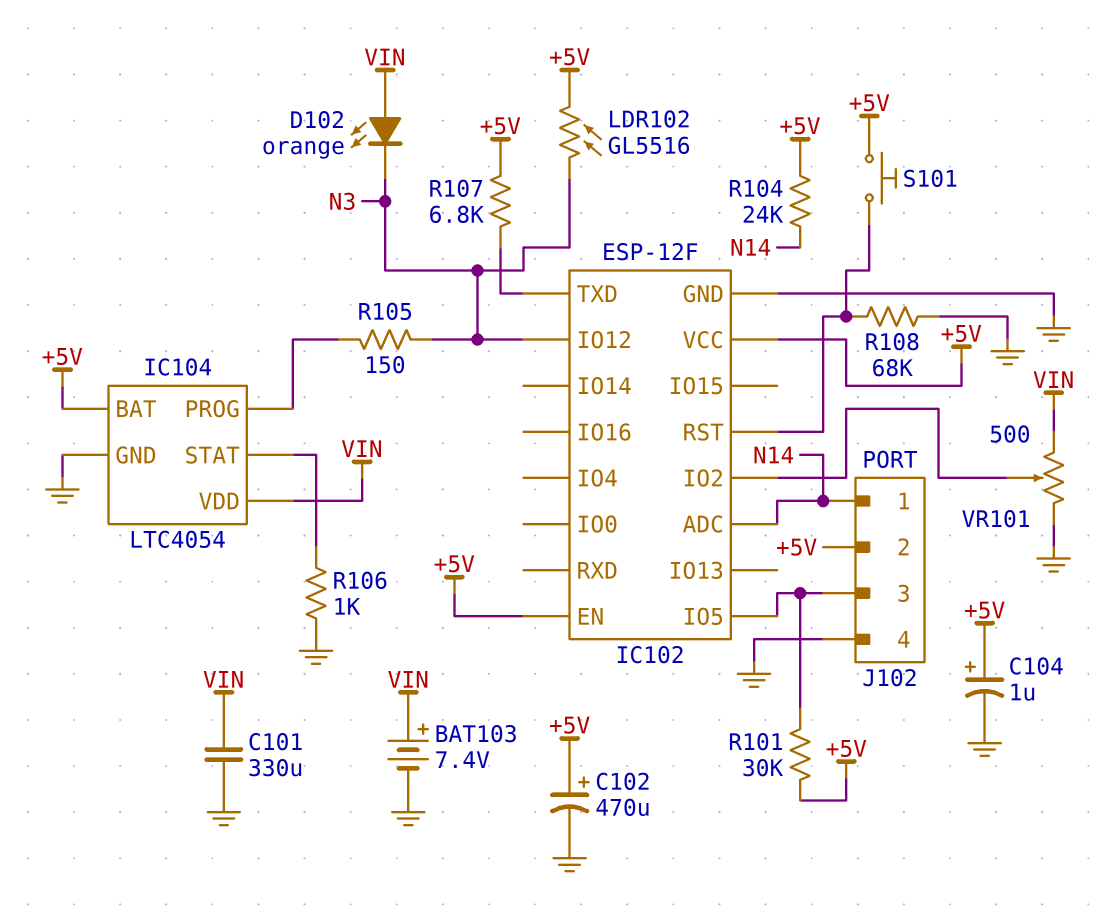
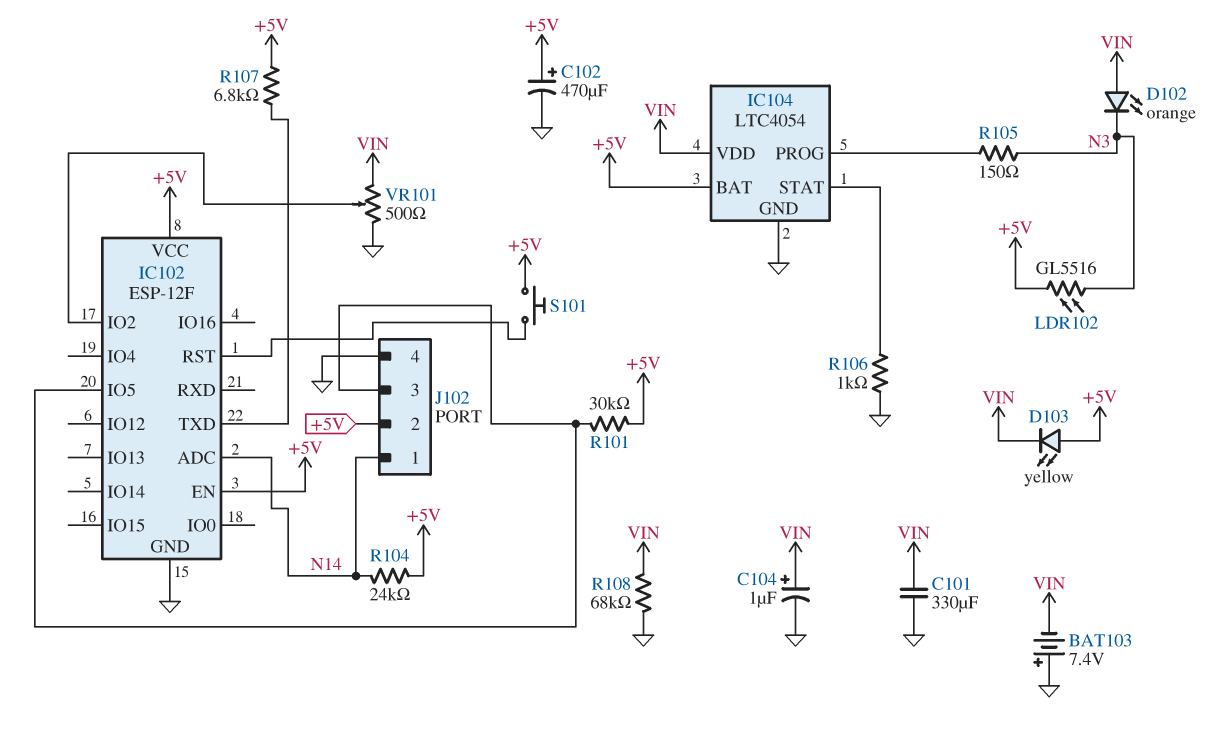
BAT103: 7.4V (plus VIN, minus GND) -> 7.4V (plus GND, minus VIN)
C104: 1uF (plus +5V, minus GND) -> 1uF (plus VIN, minus GND)
D103: none -> LED yellow (A +5V, K VIN)
IC102 pin IO12: N3 -> none
R108: 68k (GND, IC102/RST) -> 68k (GND, VIN)

